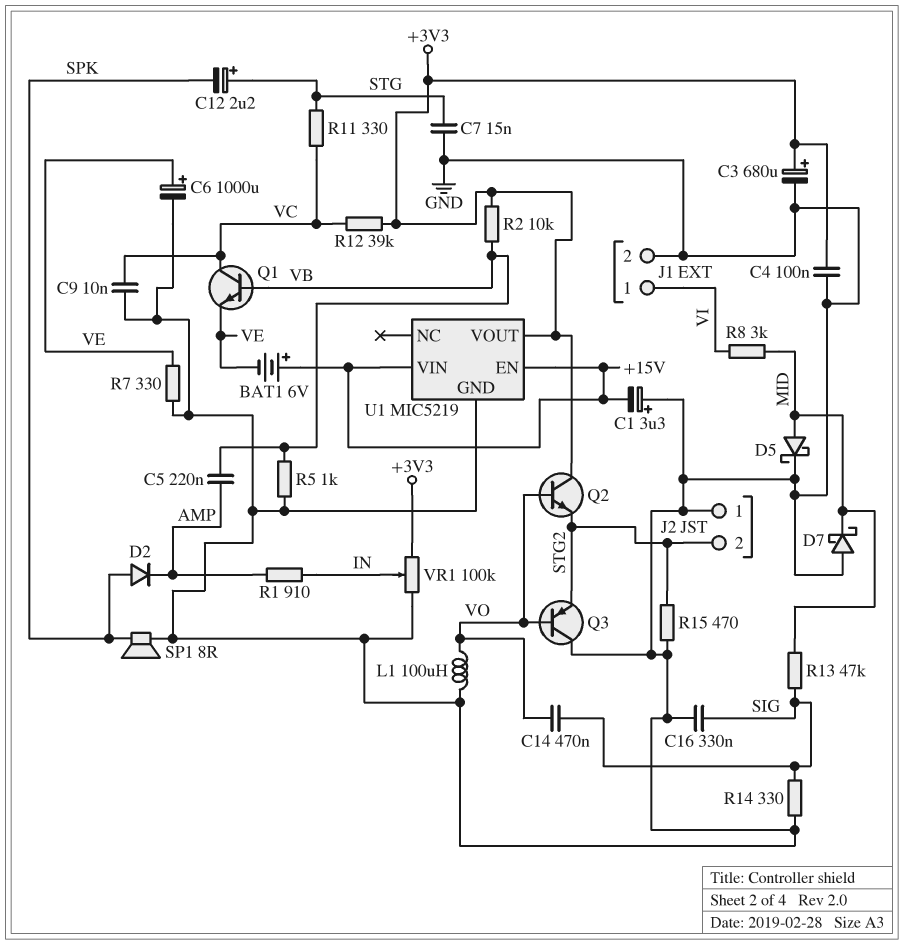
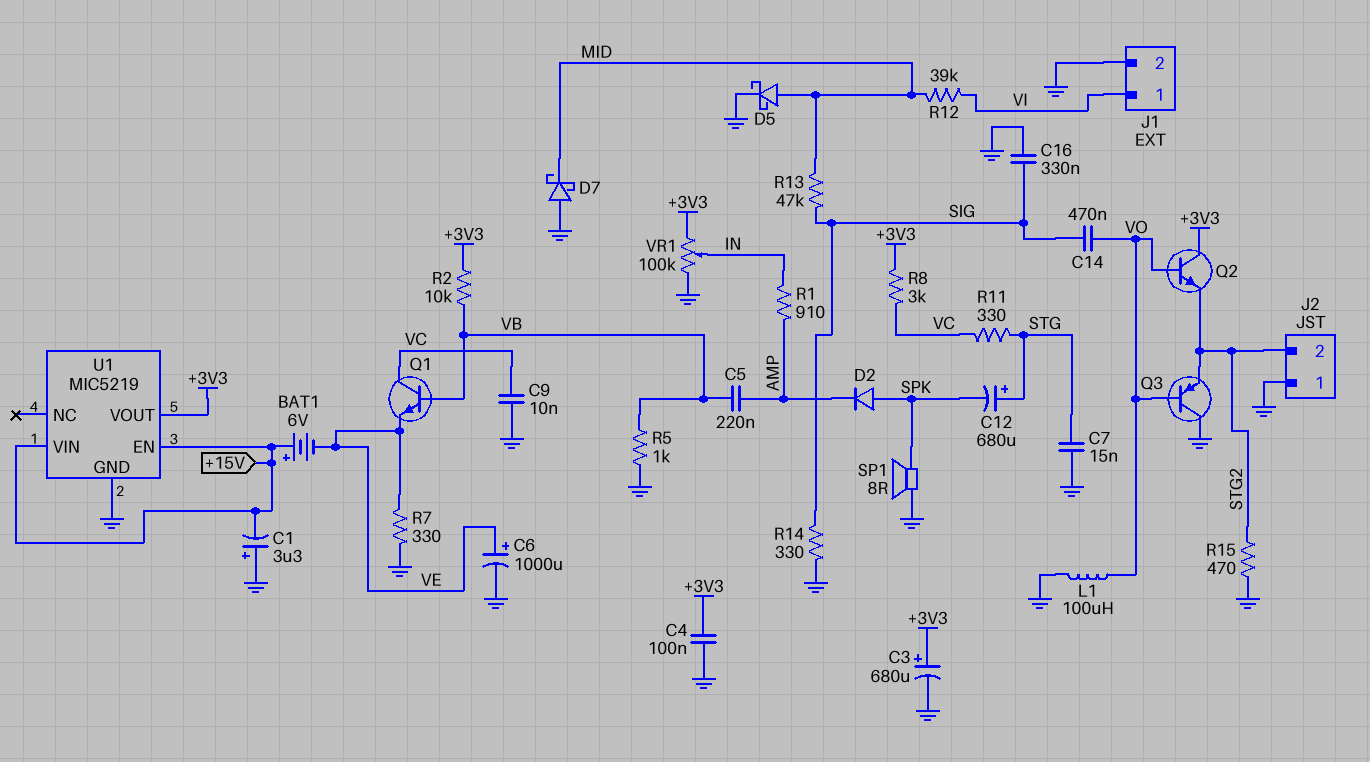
C12: 2.2uF (plus STG, minus SPK) -> 680uF (plus STG, minus SPK)
R8: 3k (MID, VI) -> 3k (+3V3, VC)
R12: 39k (+3V3, VC) -> 39k (MID, VI)

